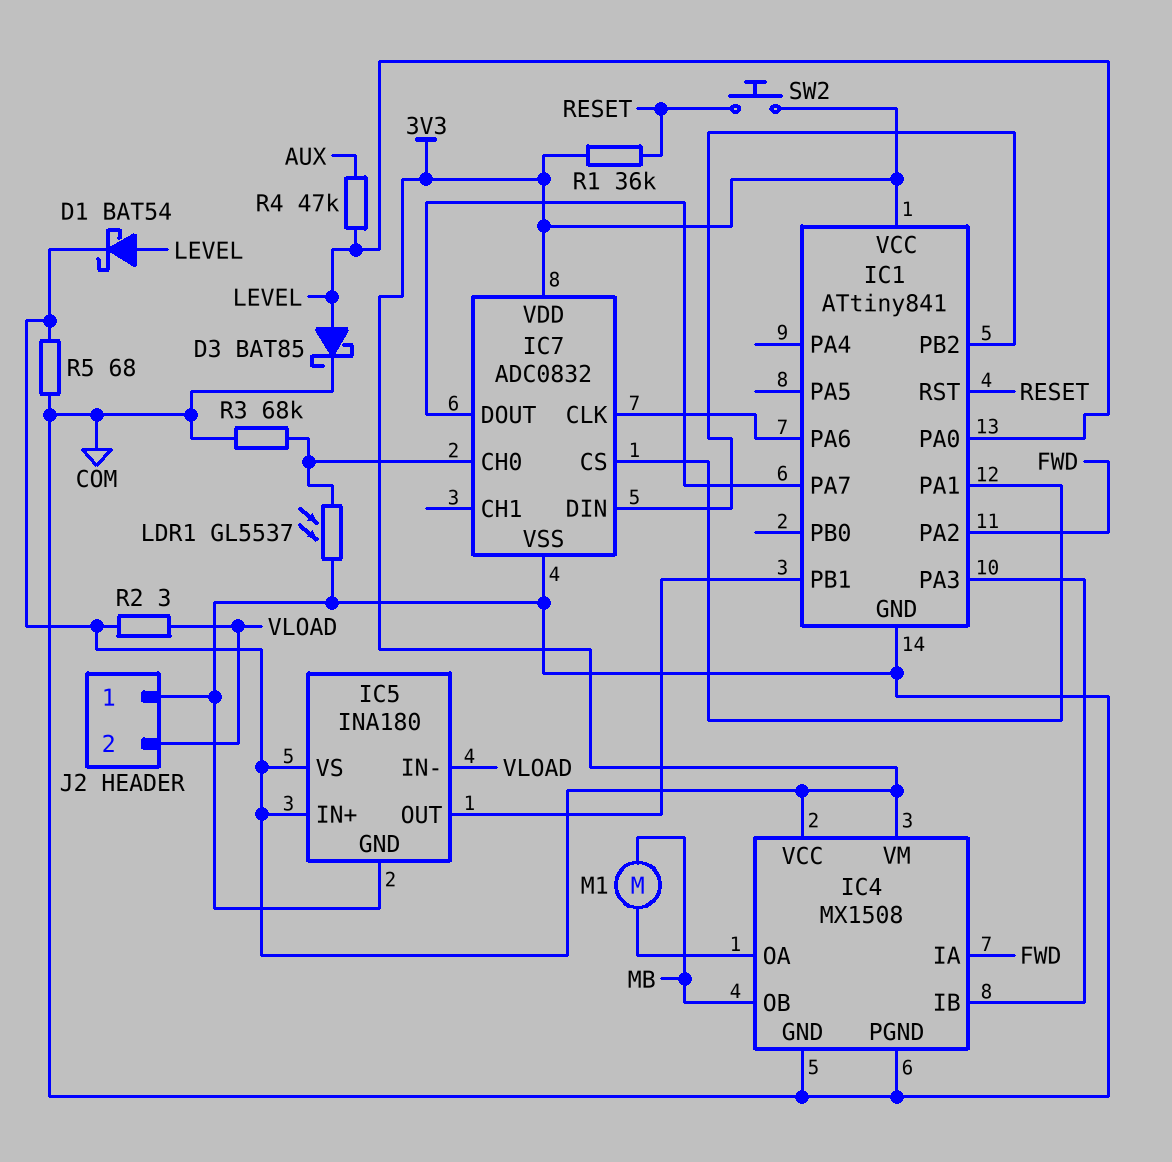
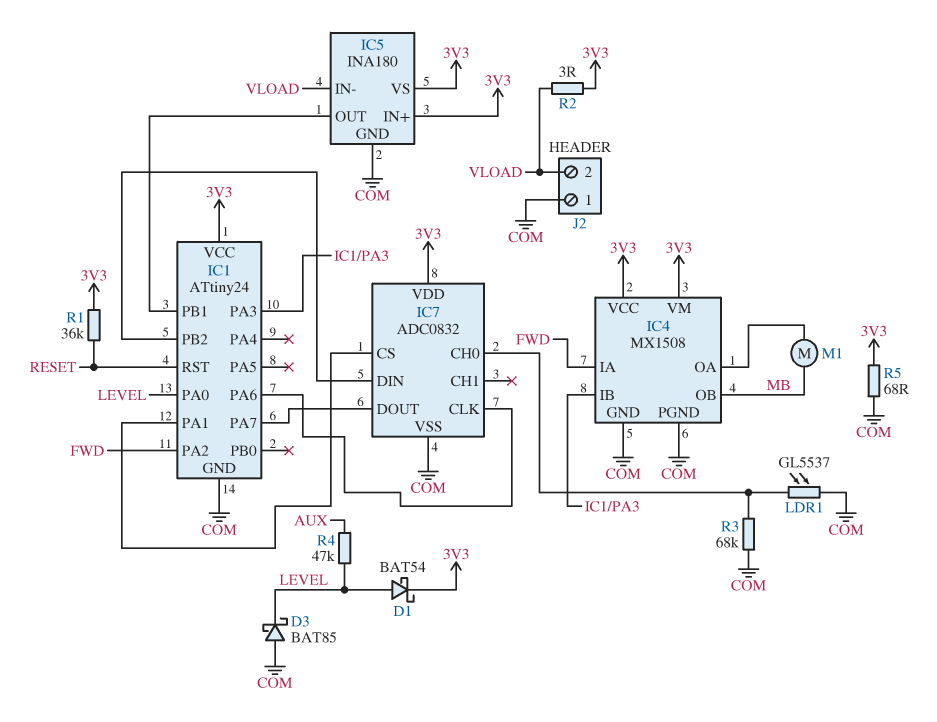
D3: schottky BAT85 (A LEVEL, K COM) -> schottky BAT85 (A COM, K LEVEL)
IC1: ATtiny841 -> ATtiny24
SW2: button (3V3, RESET) -> none

